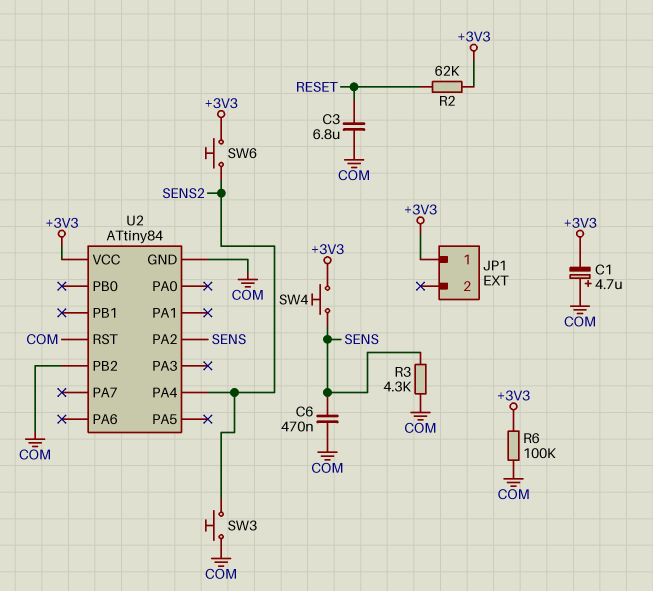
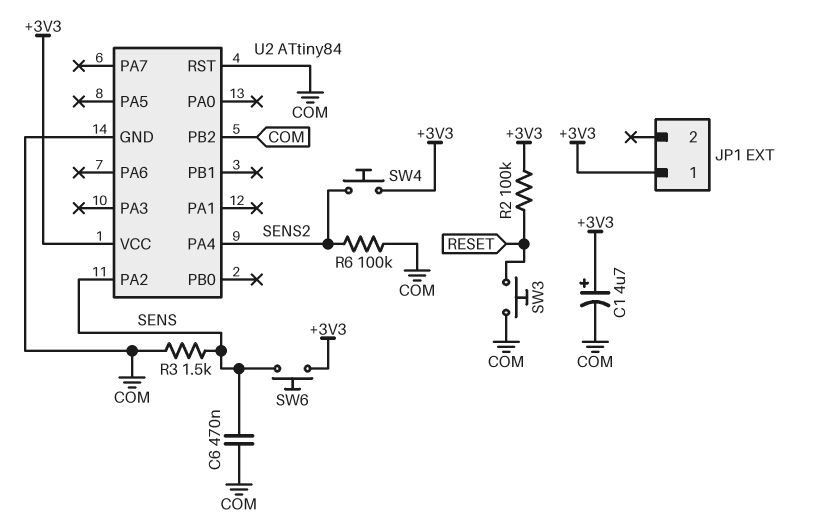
C1: 4.7uF (plus COM, minus +3V3) -> 4.7uF (plus +3V3, minus COM)
C3: 6.8uF (COM, RESET) -> none
R2: 62k (+3V3, RESET) -> 100k (+3V3, RESET)
R3: 4.3k (COM, SENS) -> 1.5k (COM, SENS)
R6: 100k (+3V3, COM) -> 100k (COM, SENS2)
SW3: button (COM, SENS2) -> button (COM, RESET)
SW4: button (+3V3, SENS) -> button (+3V3, SENS2)
SW6: button (+3V3, SENS2) -> button (+3V3, SENS)

